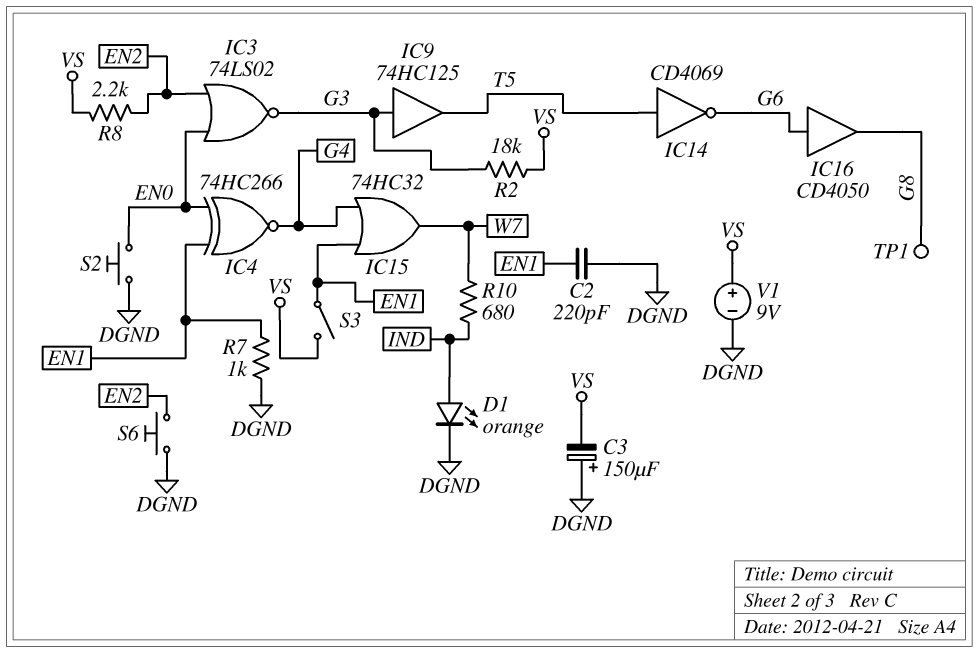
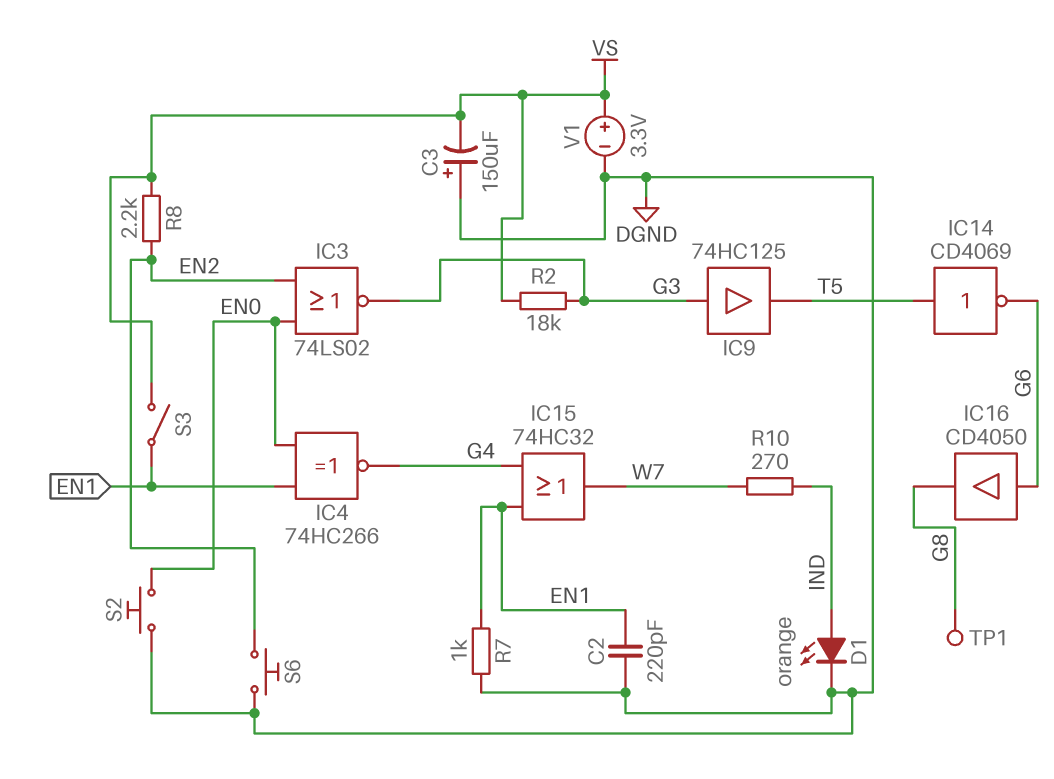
R10: 680 (IND, W7) -> 270 (IND, W7)
V1: 9V (plus VS, minus DGND) -> 3.3V (plus VS, minus DGND)

